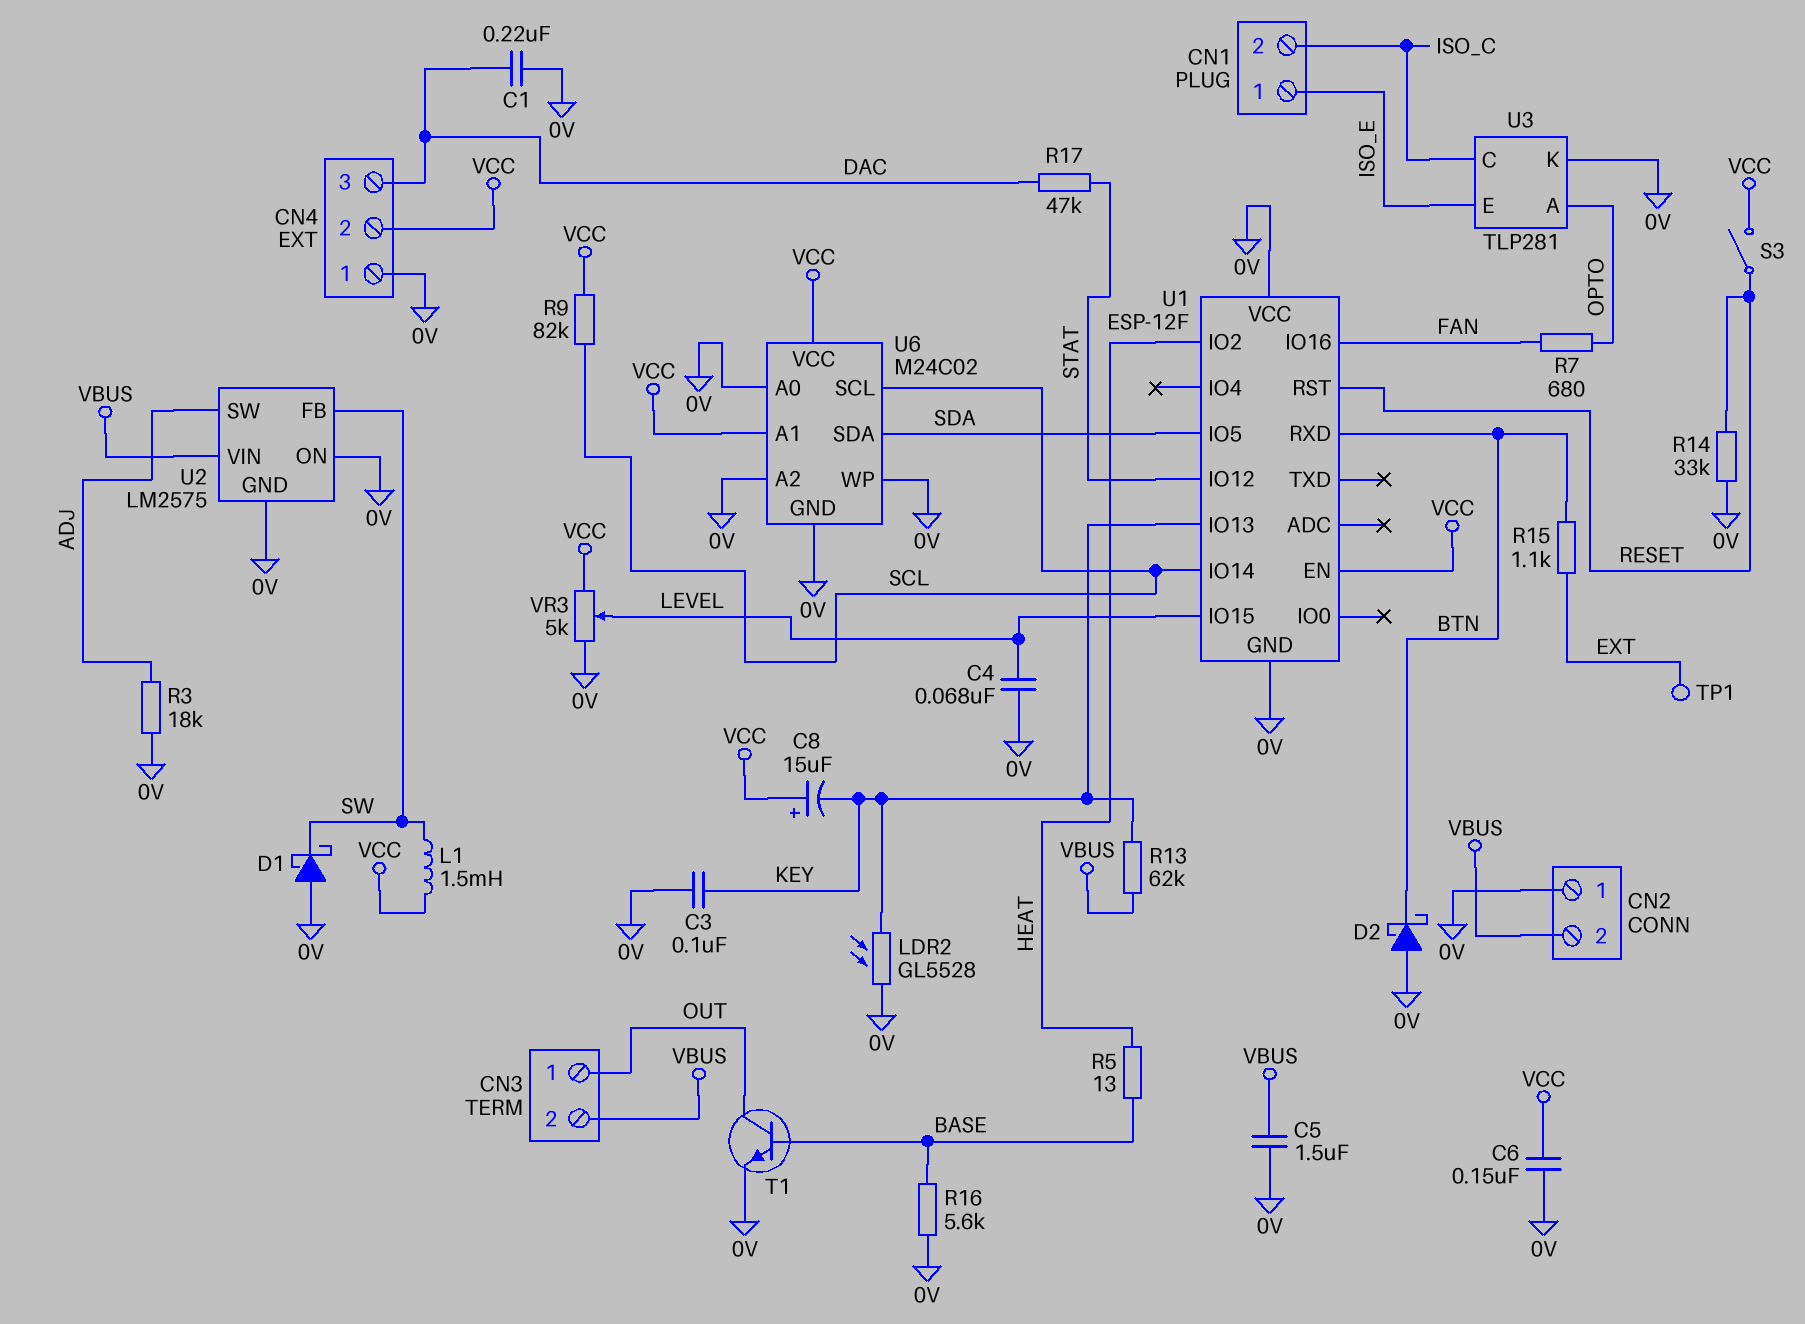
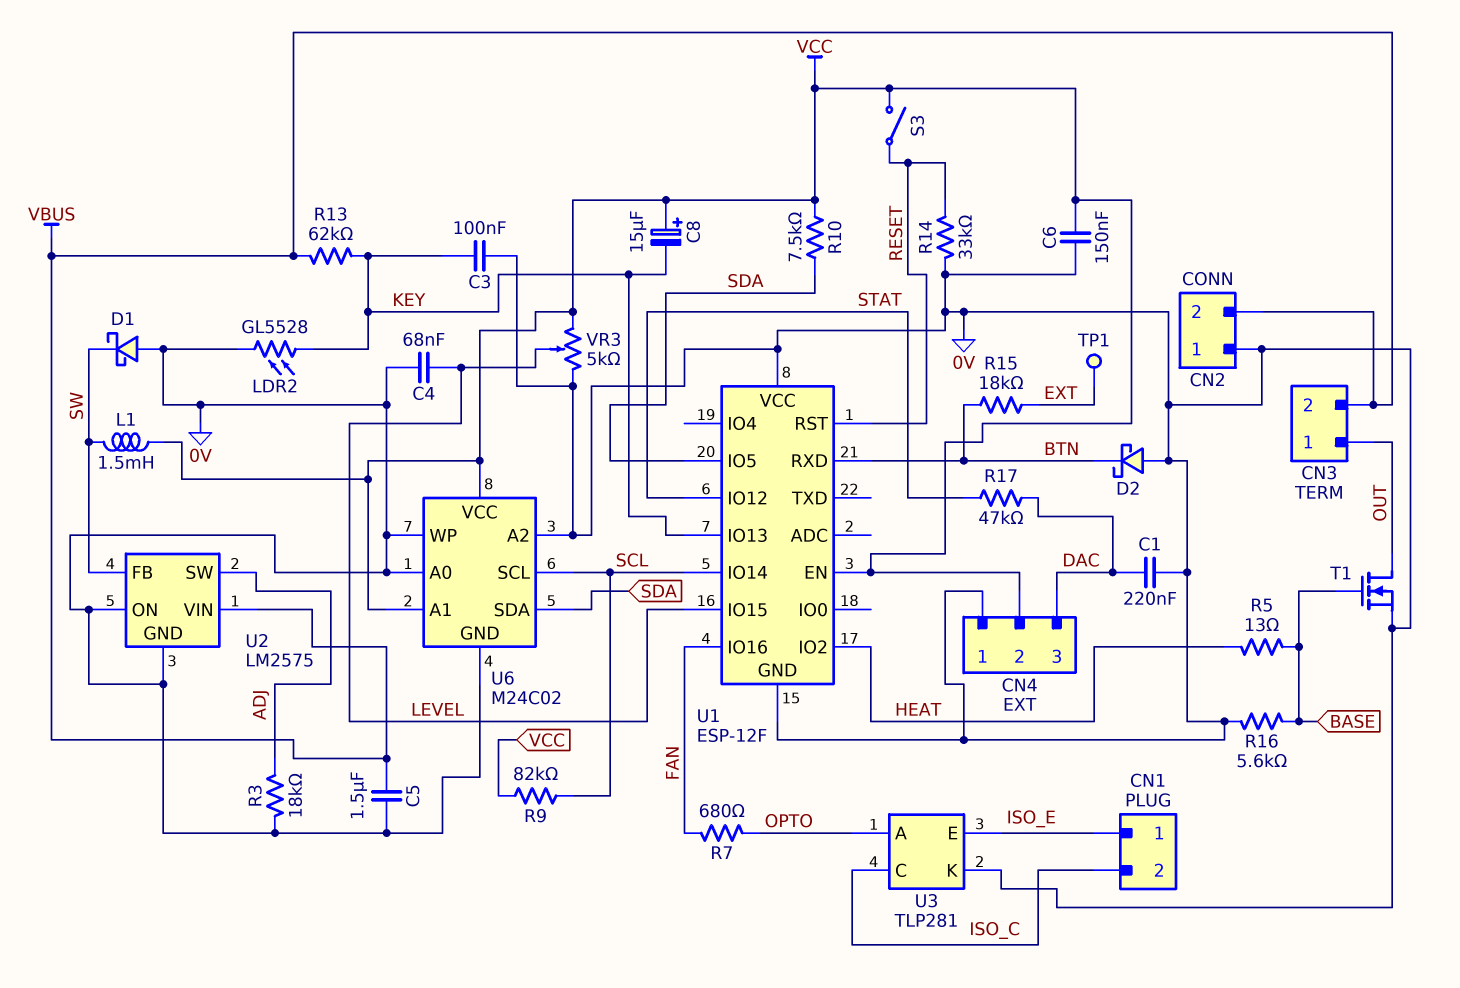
R10: none -> 7.5k (SDA, VCC)
R15: 1.1k (BTN, EXT) -> 18k (BTN, EXT)
T1: NPN (B BASE, C OUT, E 0V) -> NMOS (G BASE, D OUT, S 0V)

